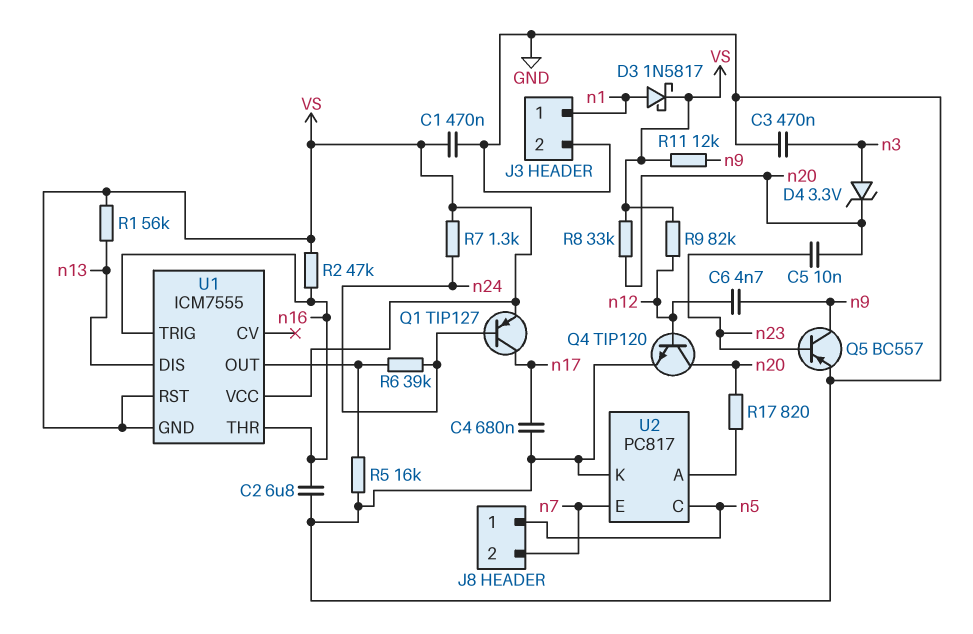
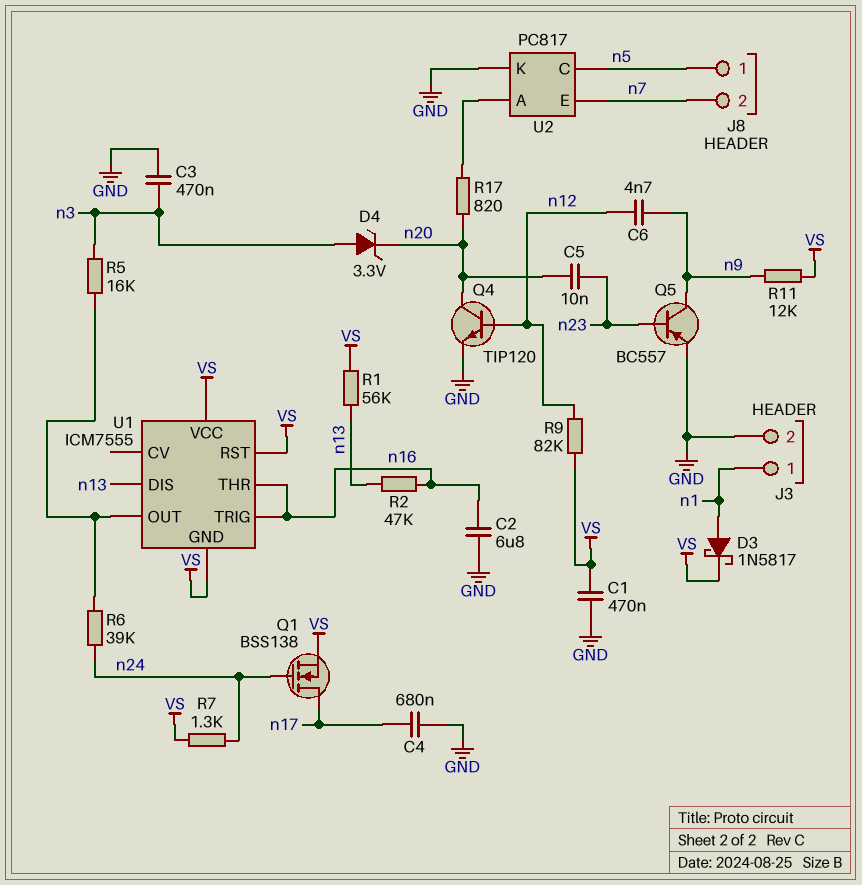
Q1: PNP TIP127 (B n24, C n17, E VS) -> NMOS BSS138 (G n24, D n17, S VS)
R2: 47k (VS, n16) -> 47k (n13, n16)
R5: 16k (GND, U1/OUT) -> 16k (U1/OUT, n3)
R8: 33k (VS, n20) -> none

